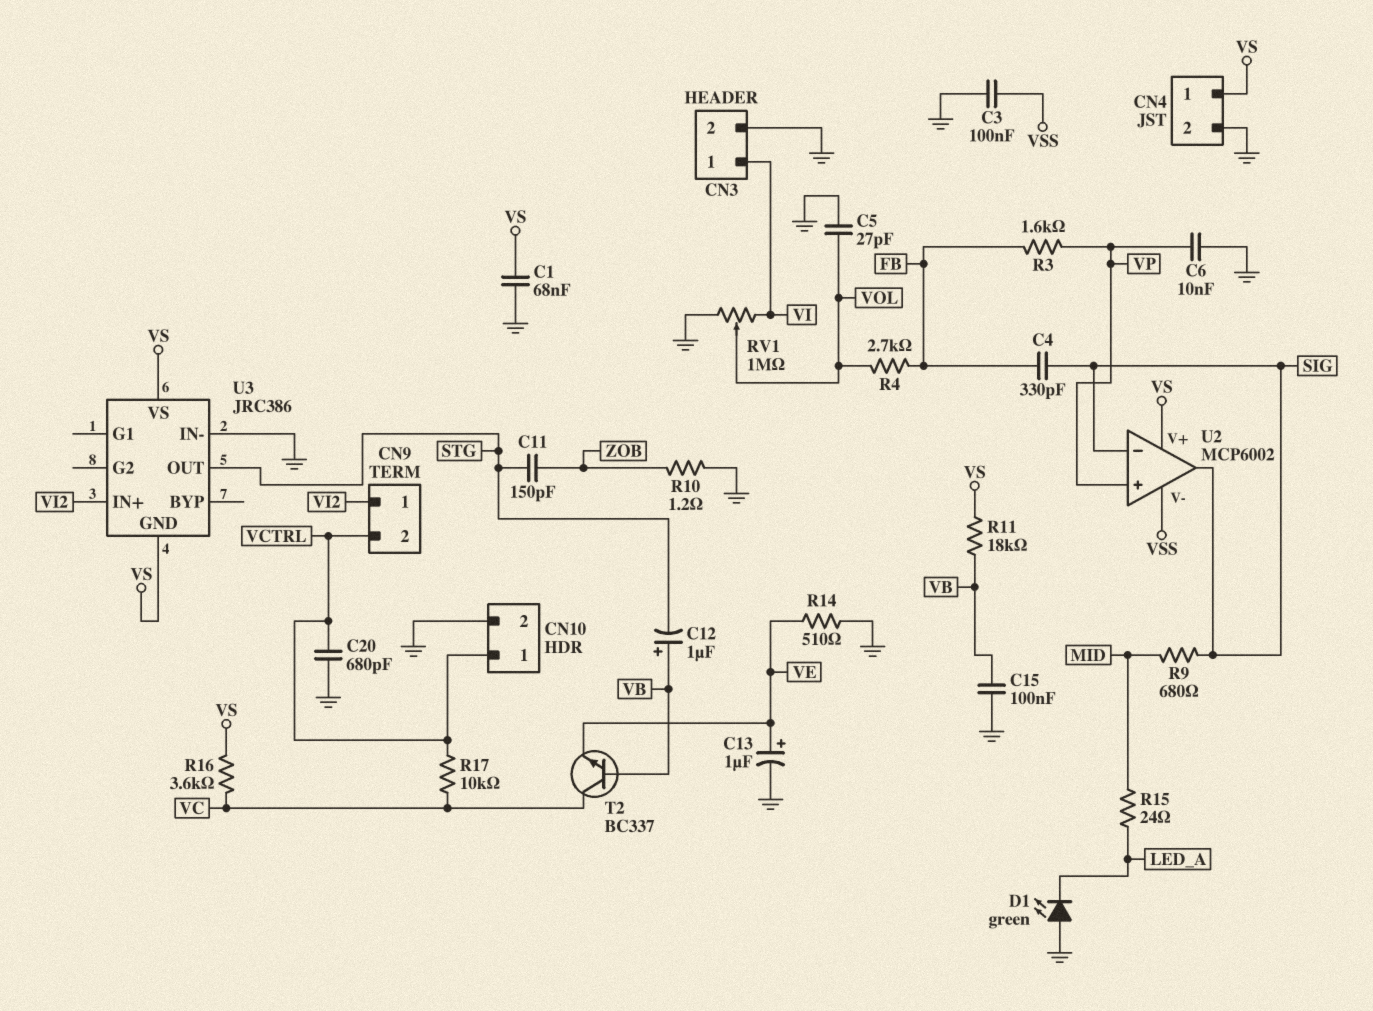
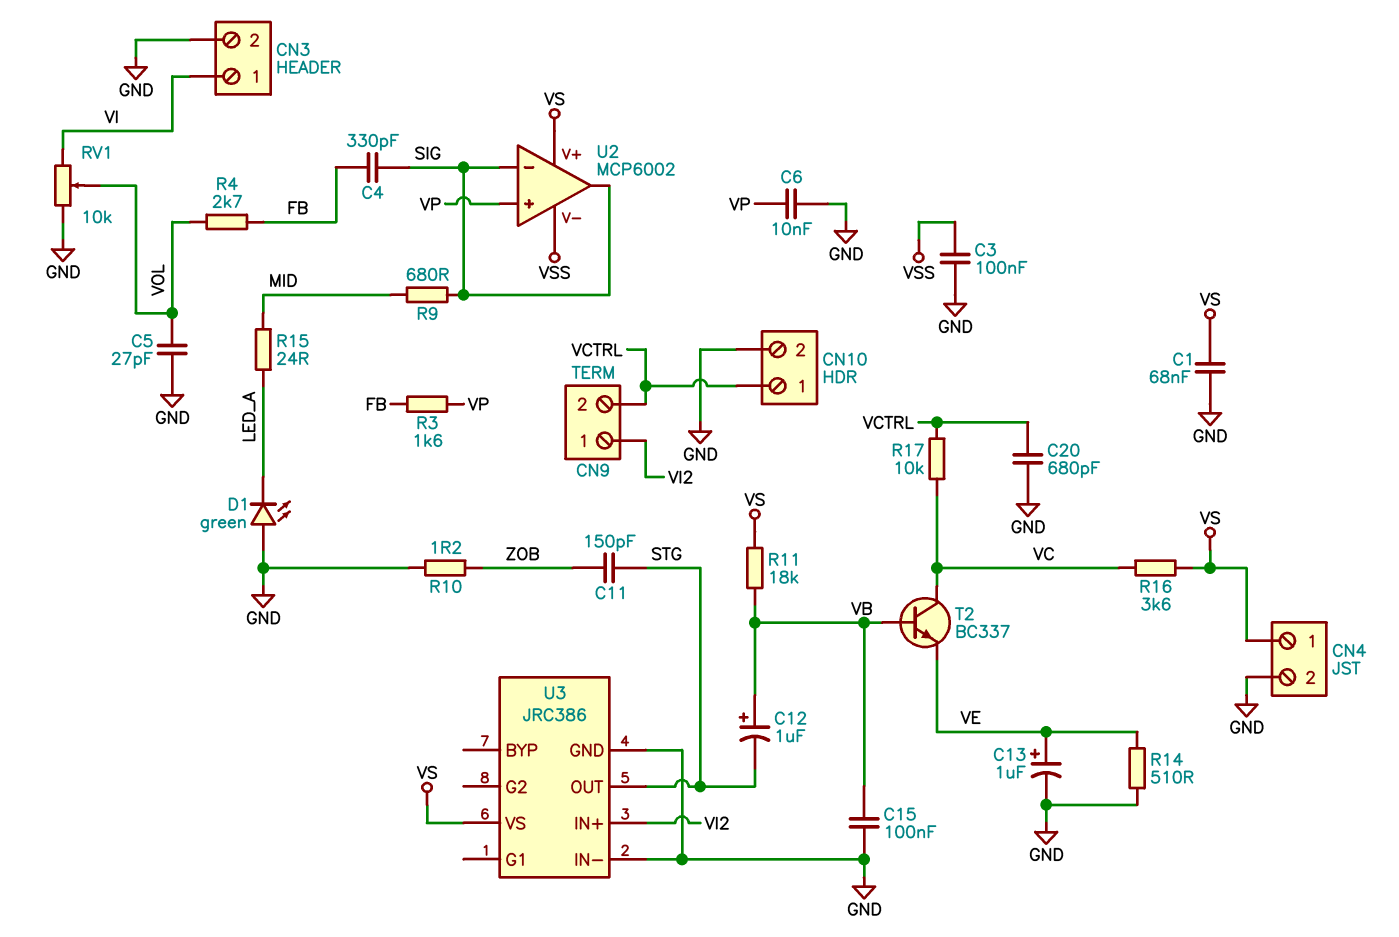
RV1: 1M (GND, VI, wiper VOL) -> 10k (GND, VI, wiper VOL)
U3 pin GND: VS -> GND

